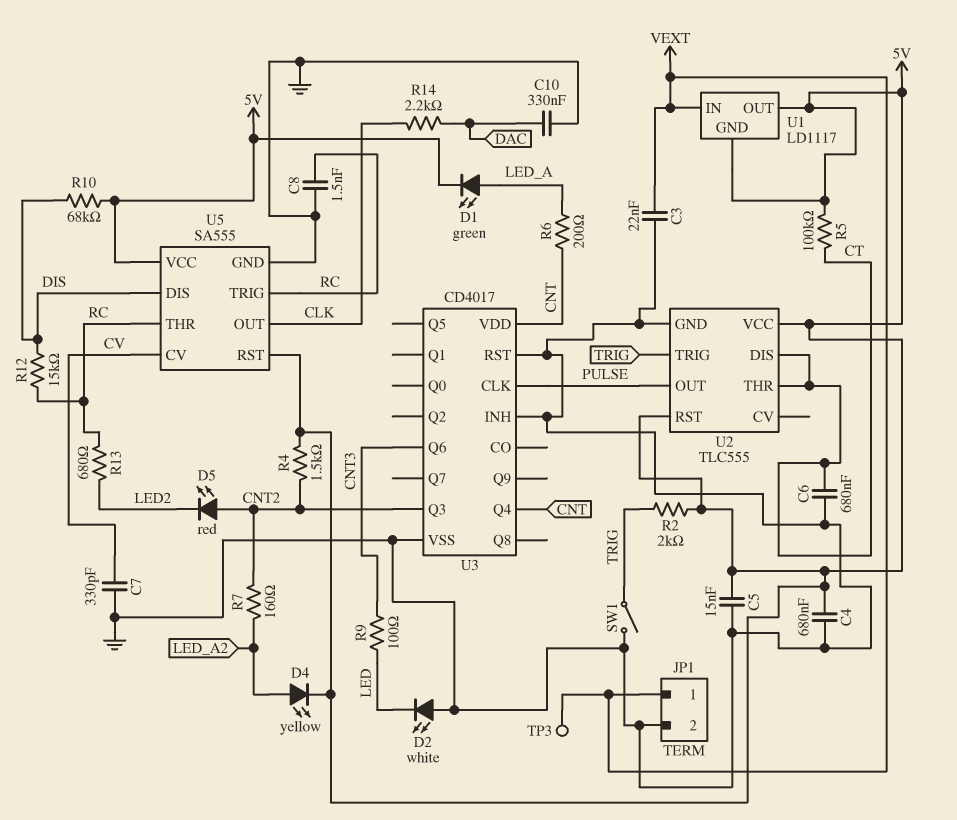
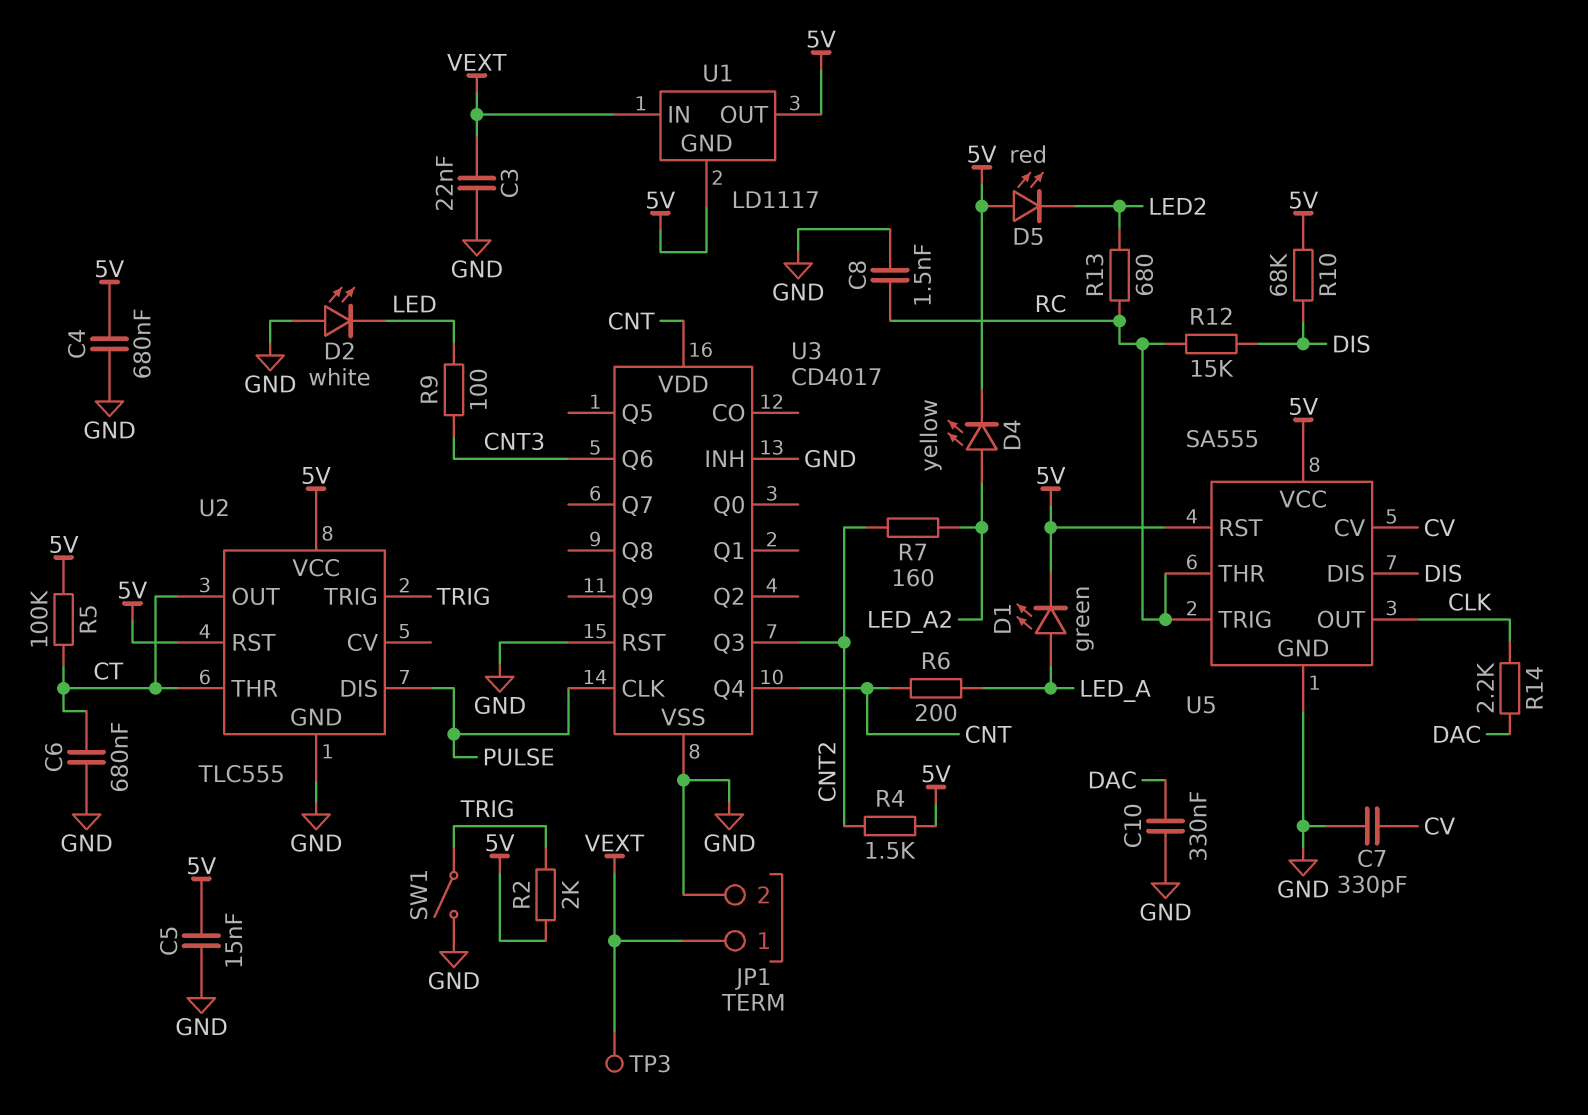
D5: LED red (A CNT2, K LED2) -> LED red (A 5V, K LED2)
U2 pin DIS: CT -> PULSE
U2 pin OUT: PULSE -> CT

